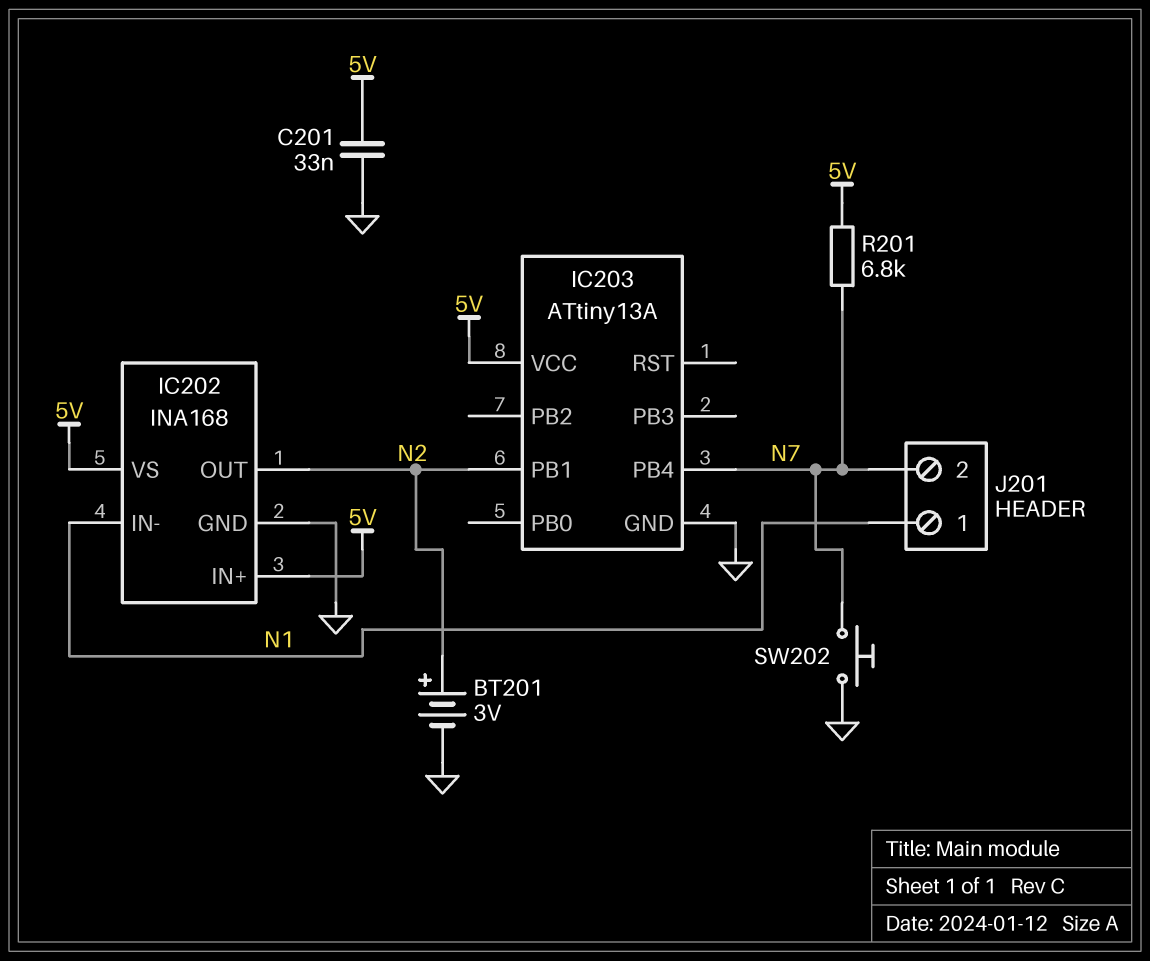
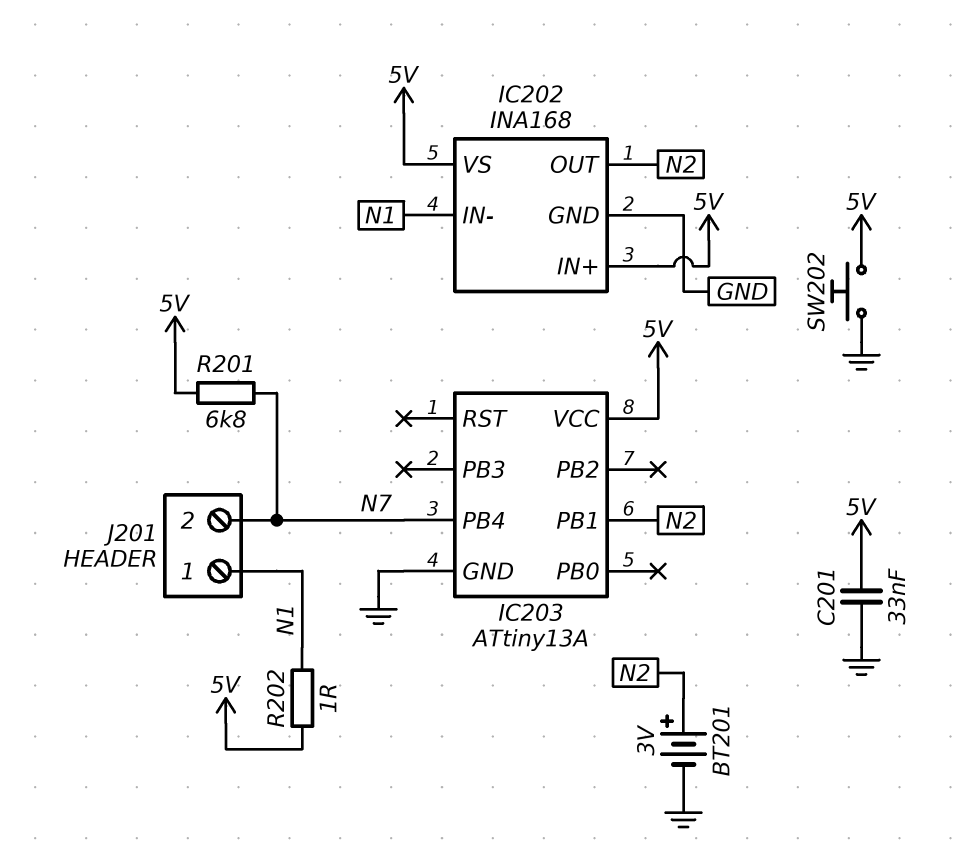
R202: none -> 1 (5V, N1)
SW202: button (GND, N7) -> button (5V, GND)

